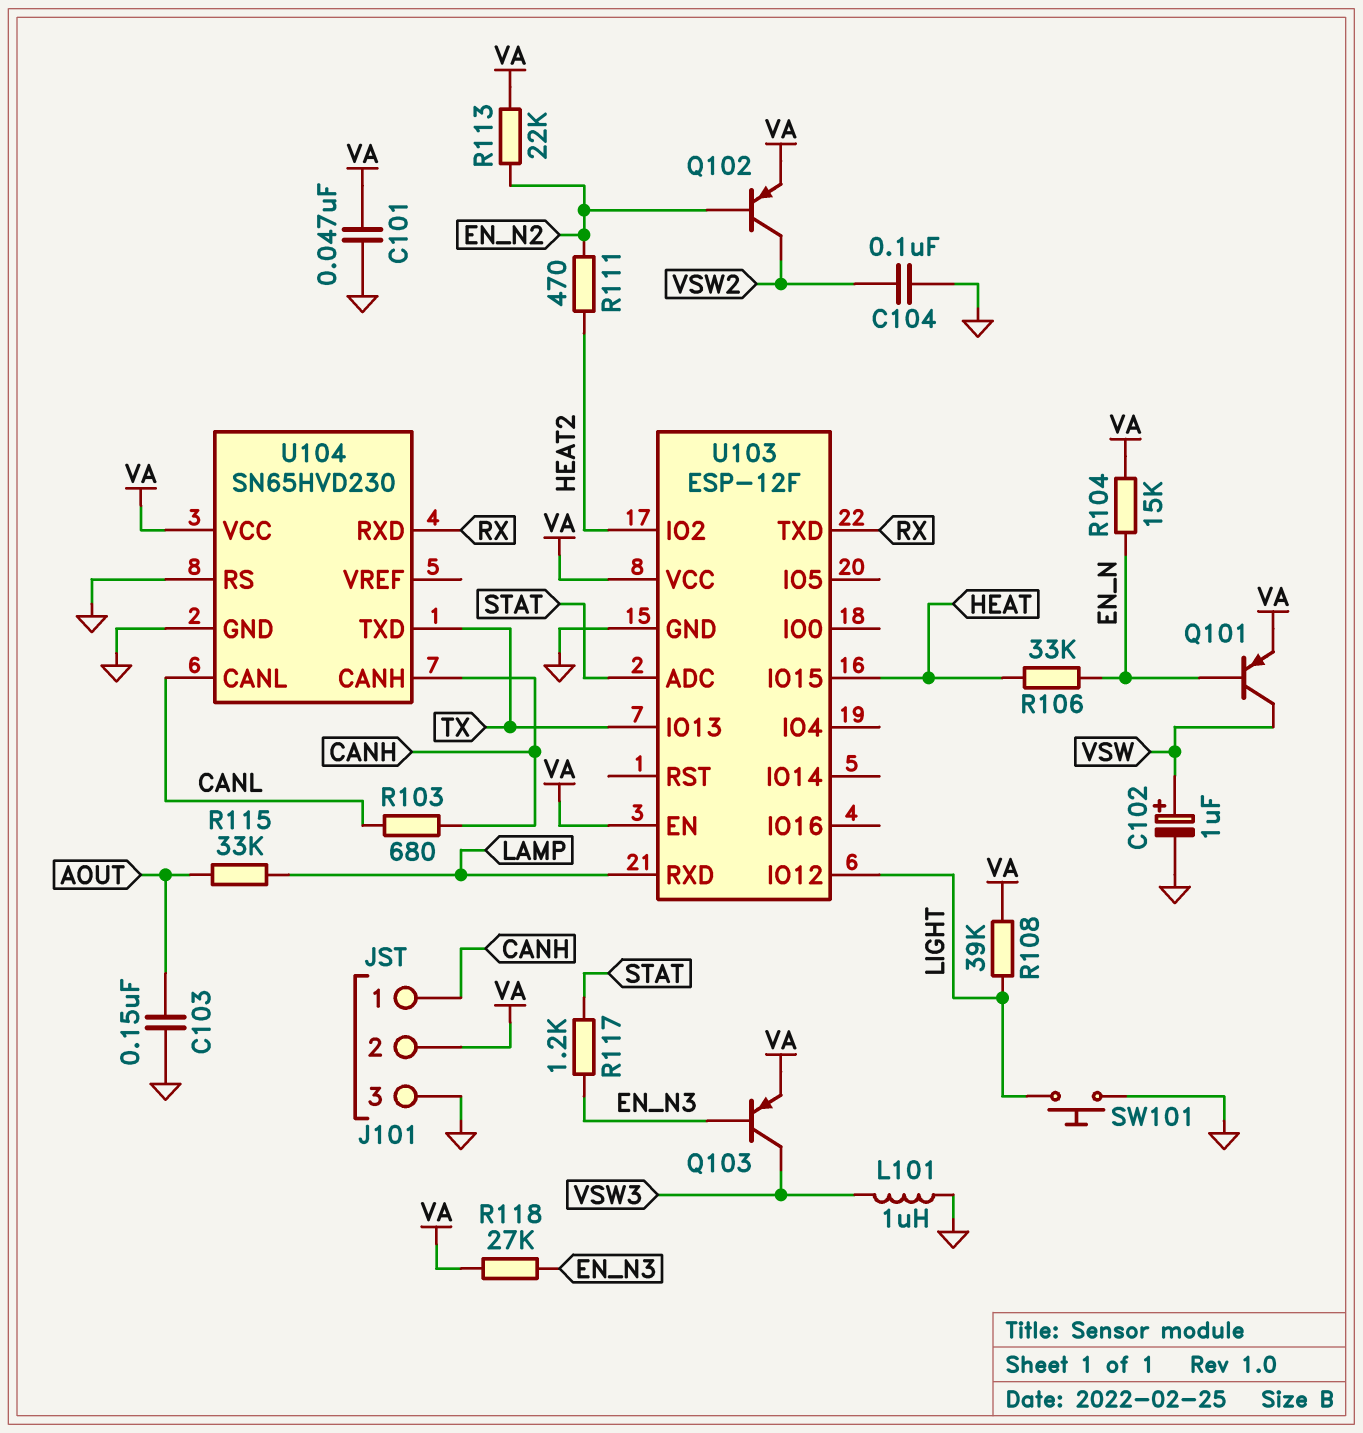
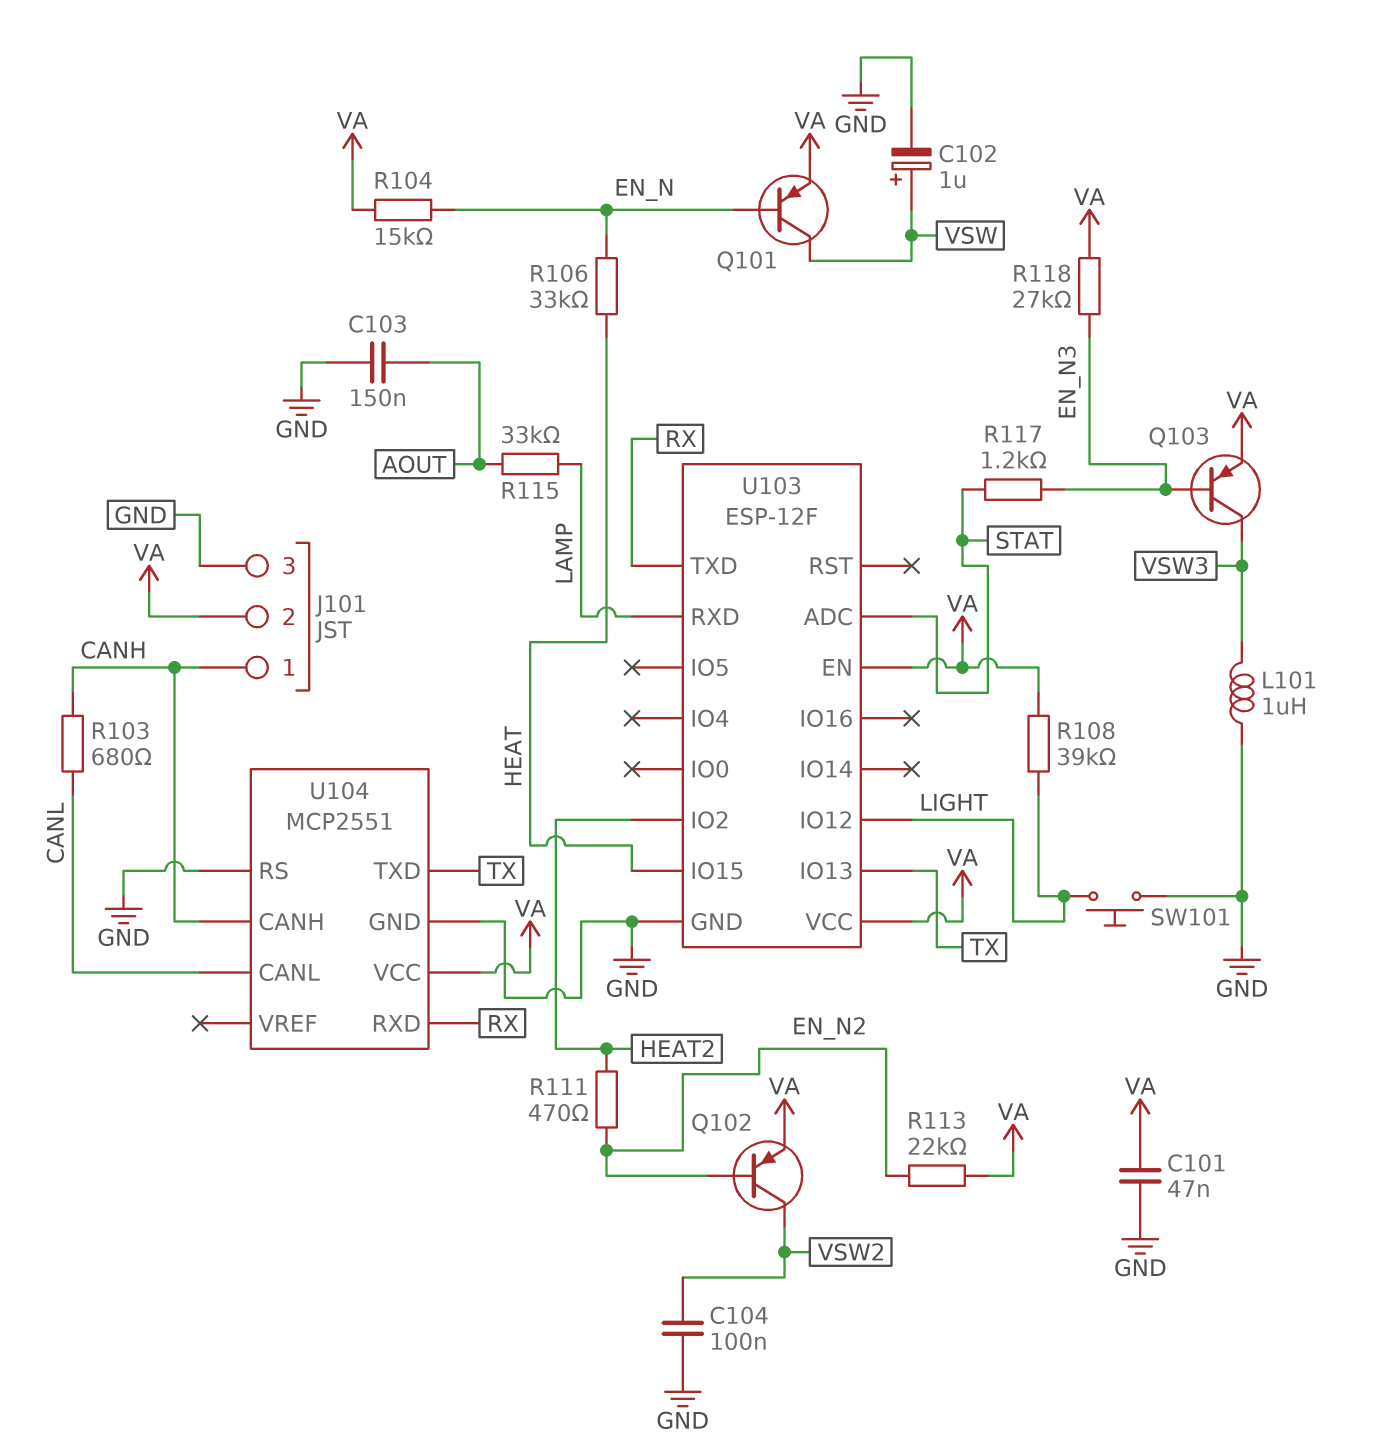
U104: SN65HVD230 -> MCP2551

